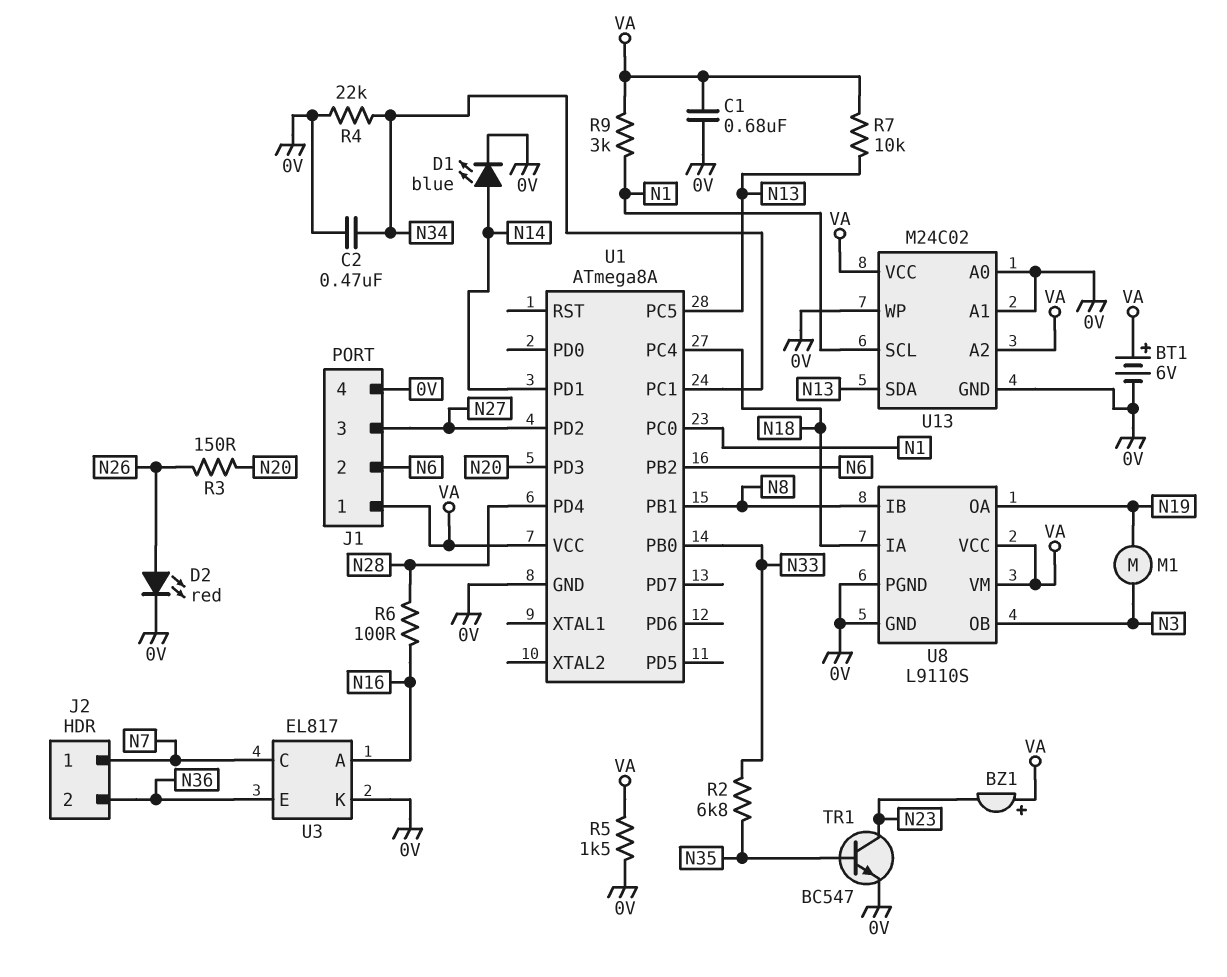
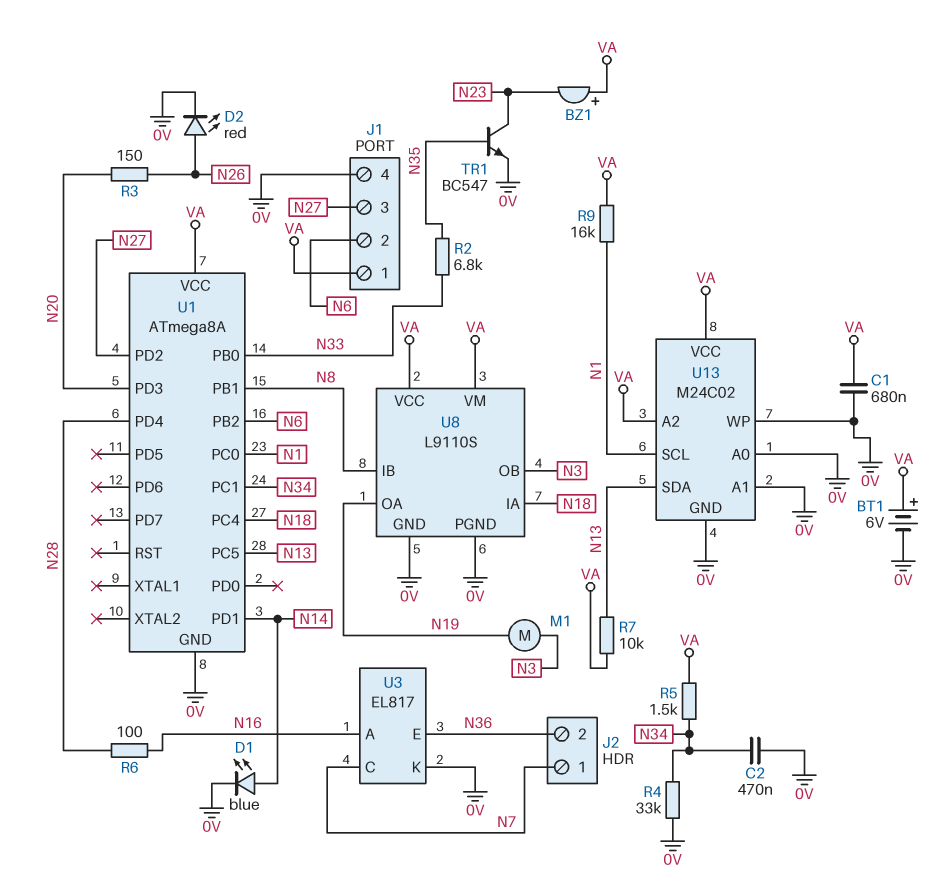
R4: 22k (0V, N34) -> 33k (0V, N34)
R5: 1.5k (0V, VA) -> 1.5k (N34, VA)
R9: 3k (N1, VA) -> 16k (N1, VA)

